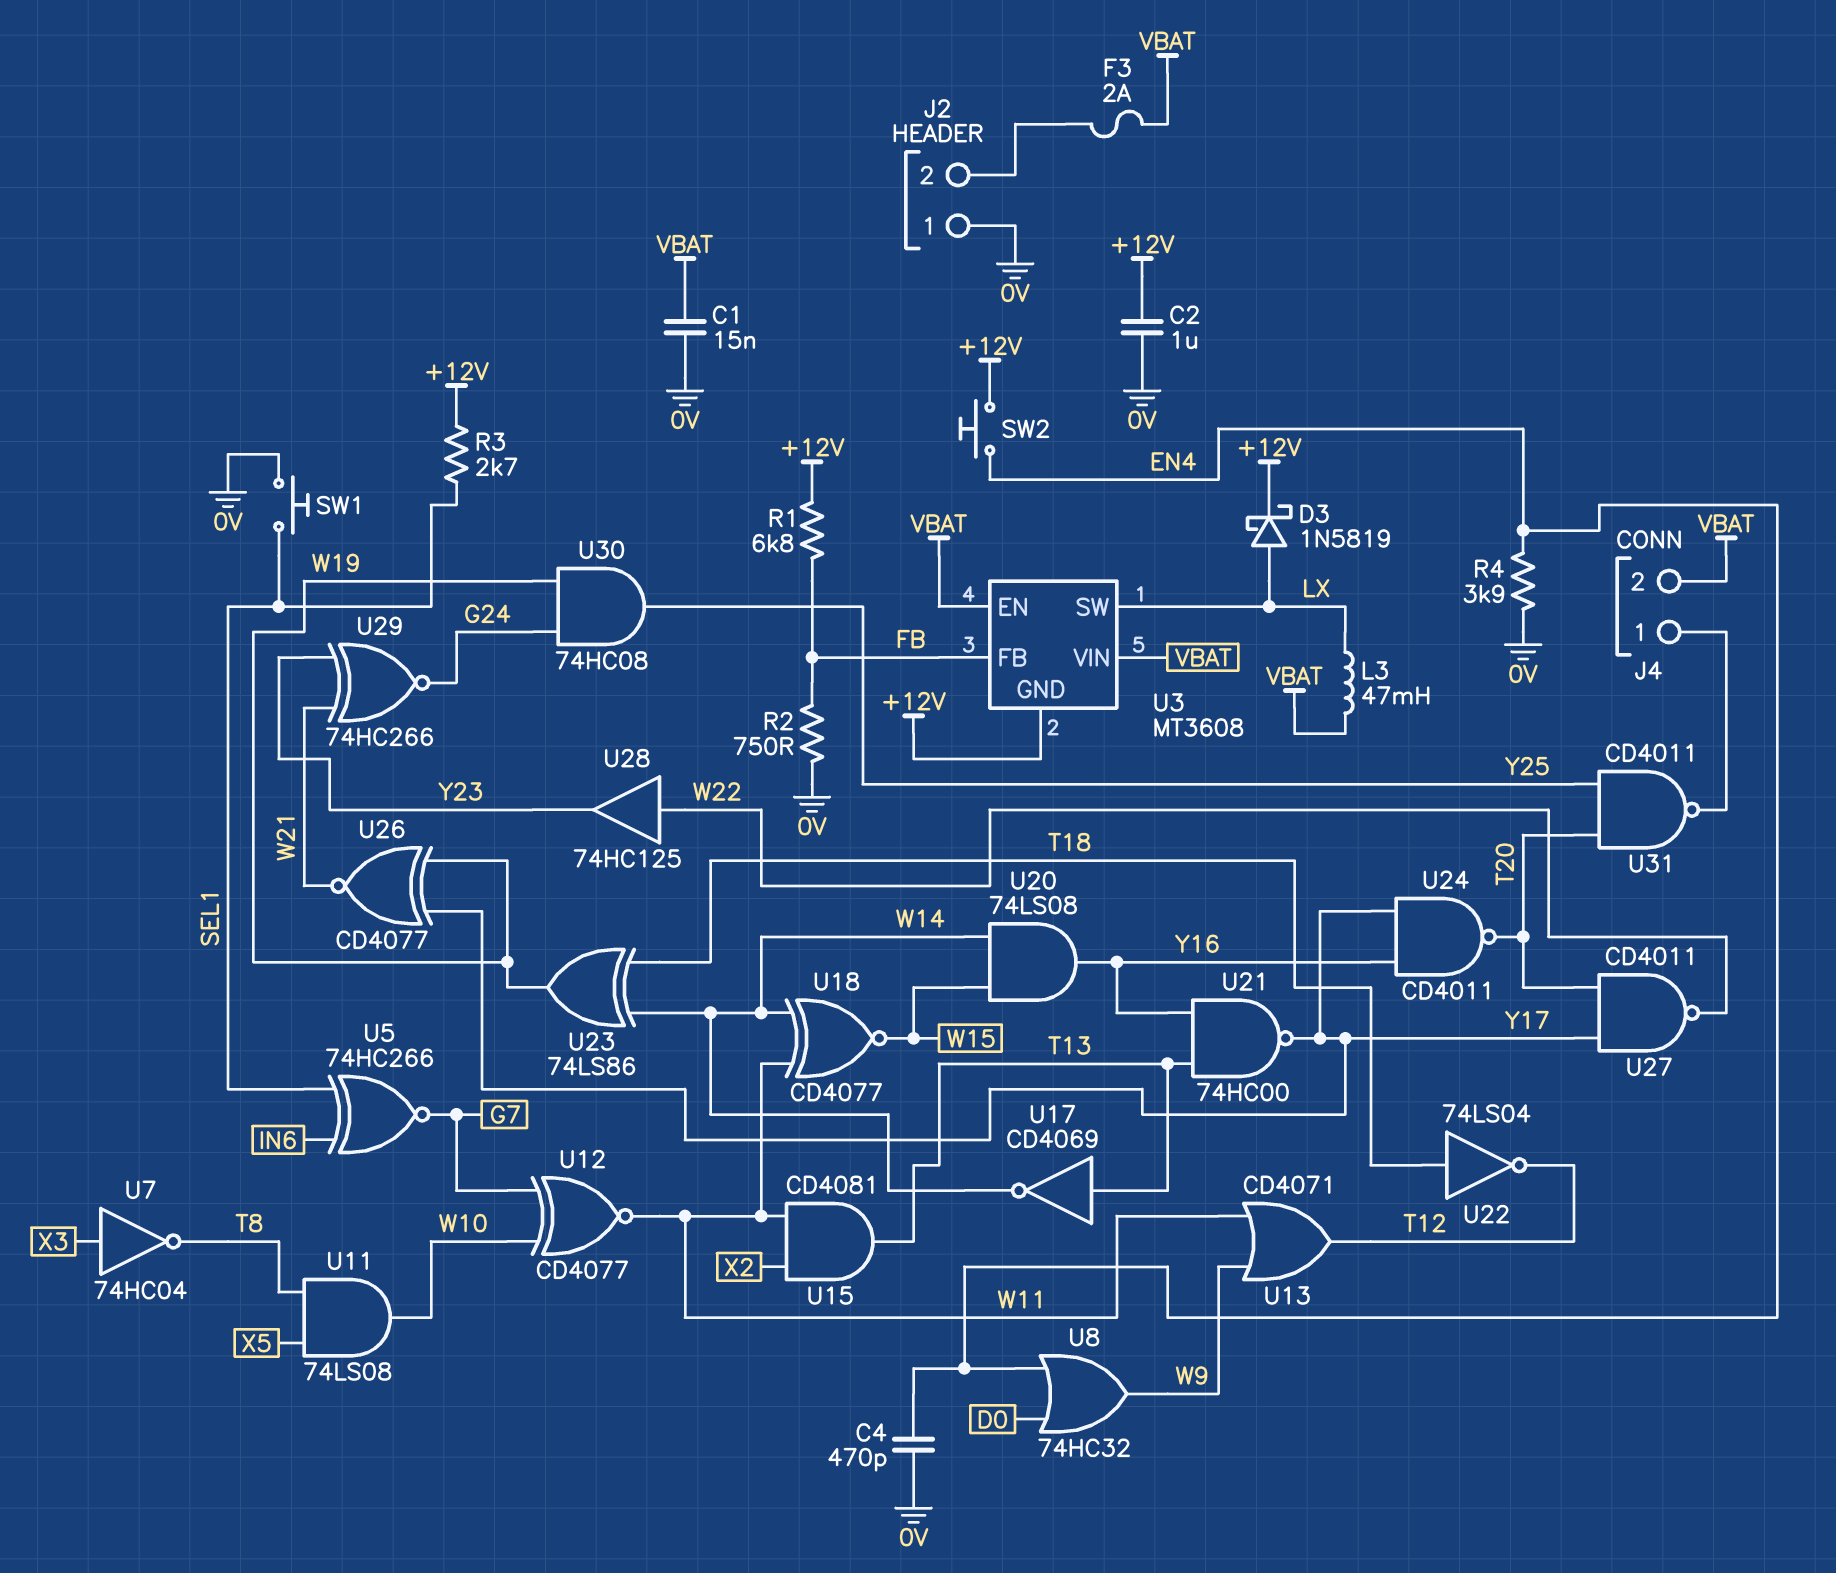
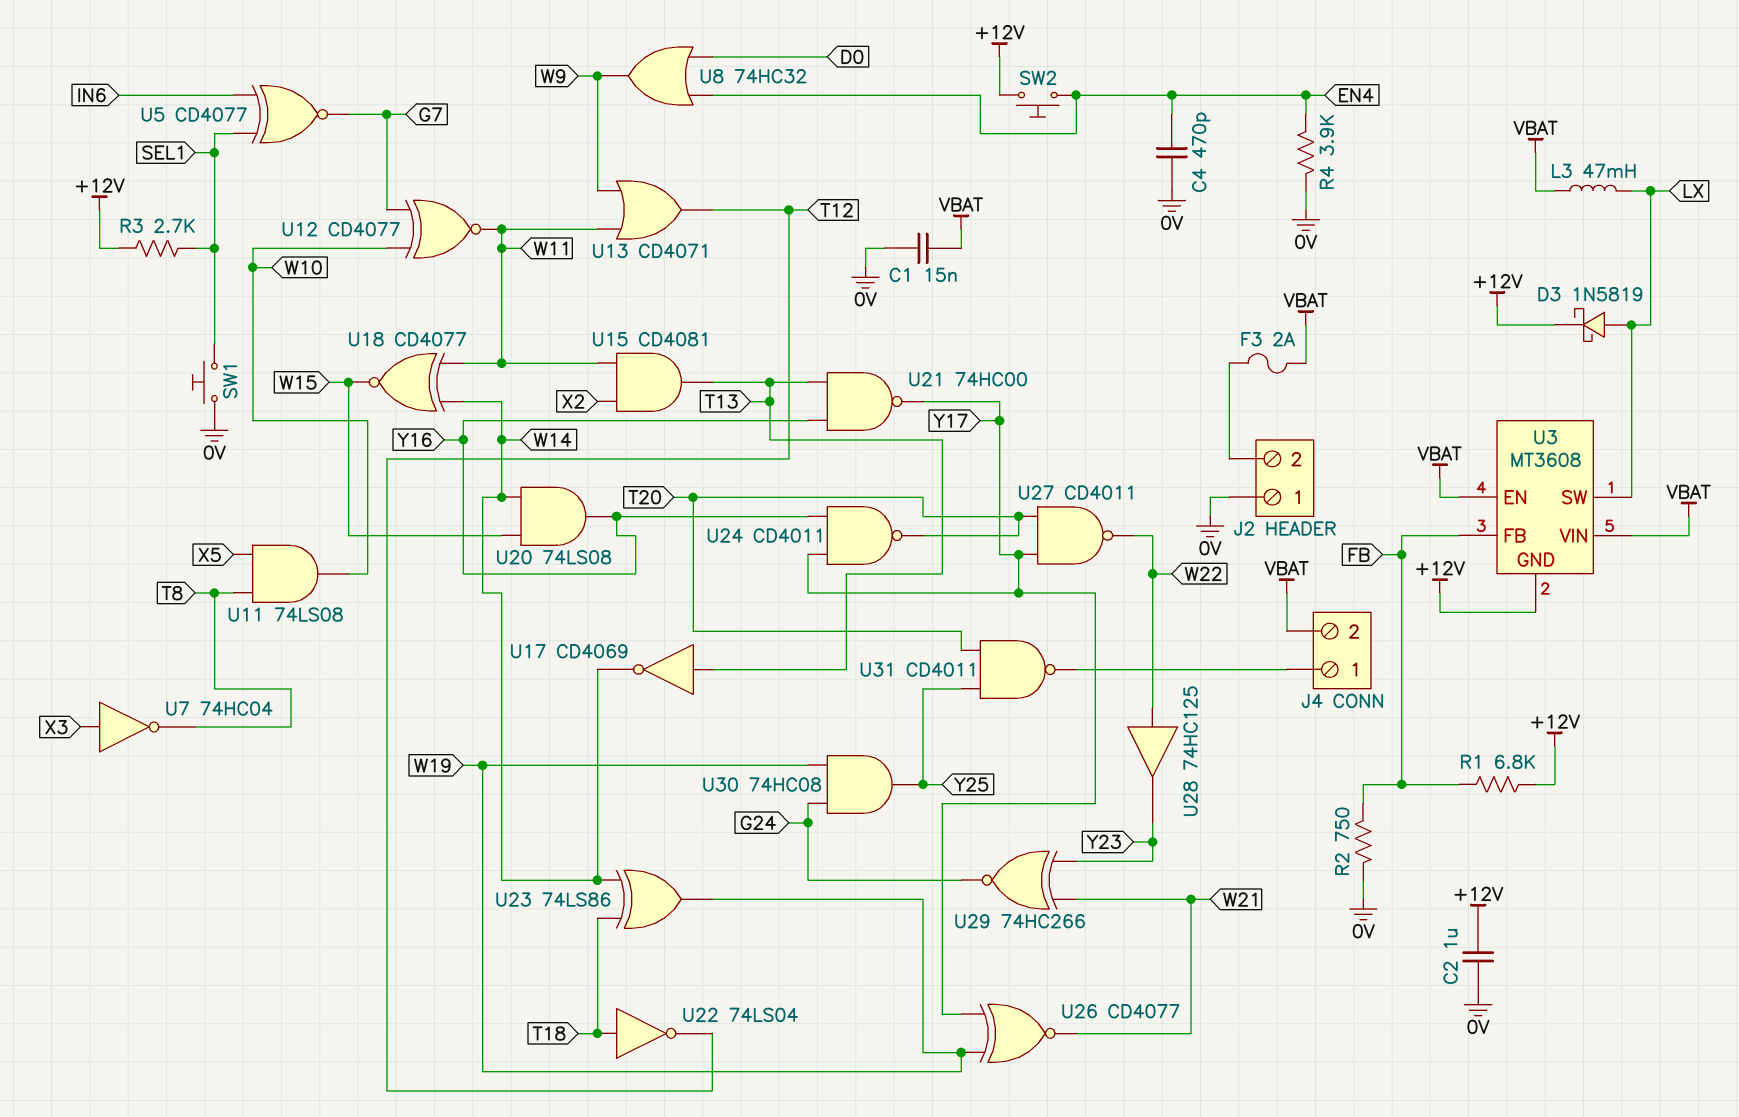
U5: XNOR 74HC266 (in IN6, in SEL1, out G7) -> XNOR CD4077 (in IN6, in SEL1, out G7)

